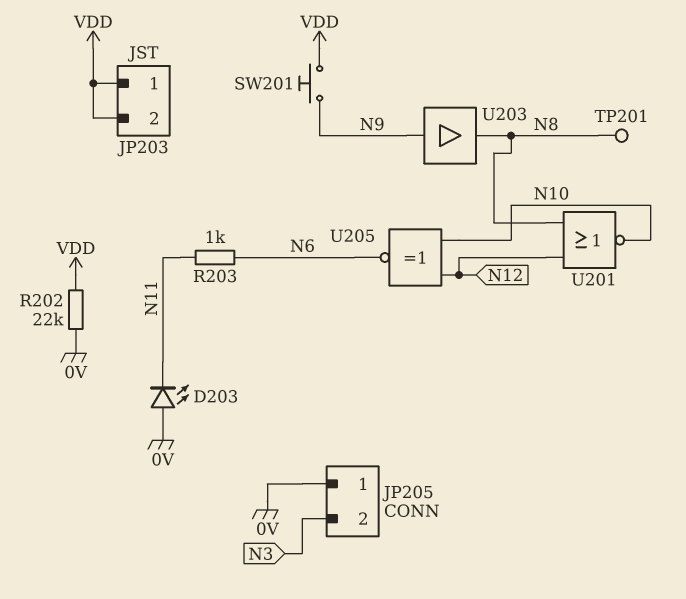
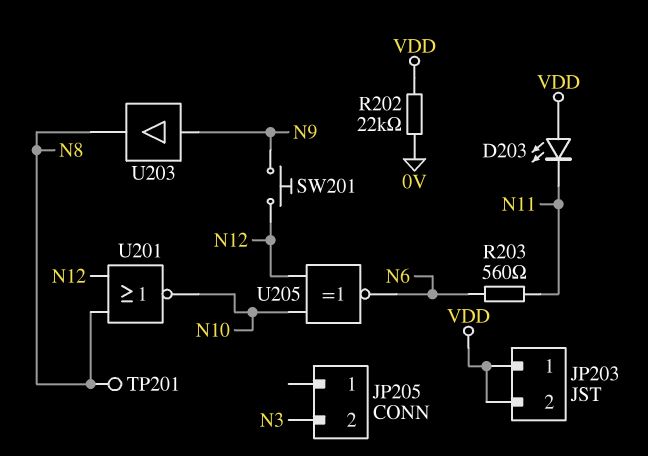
D203: LED (A 0V, K N11) -> LED (A VDD, K N11)
JP205 pin 1: 0V -> none
R203: 1k (N6, N11) -> 560 (N6, N11)
SW201: button (N9, VDD) -> button (N9, N12)

